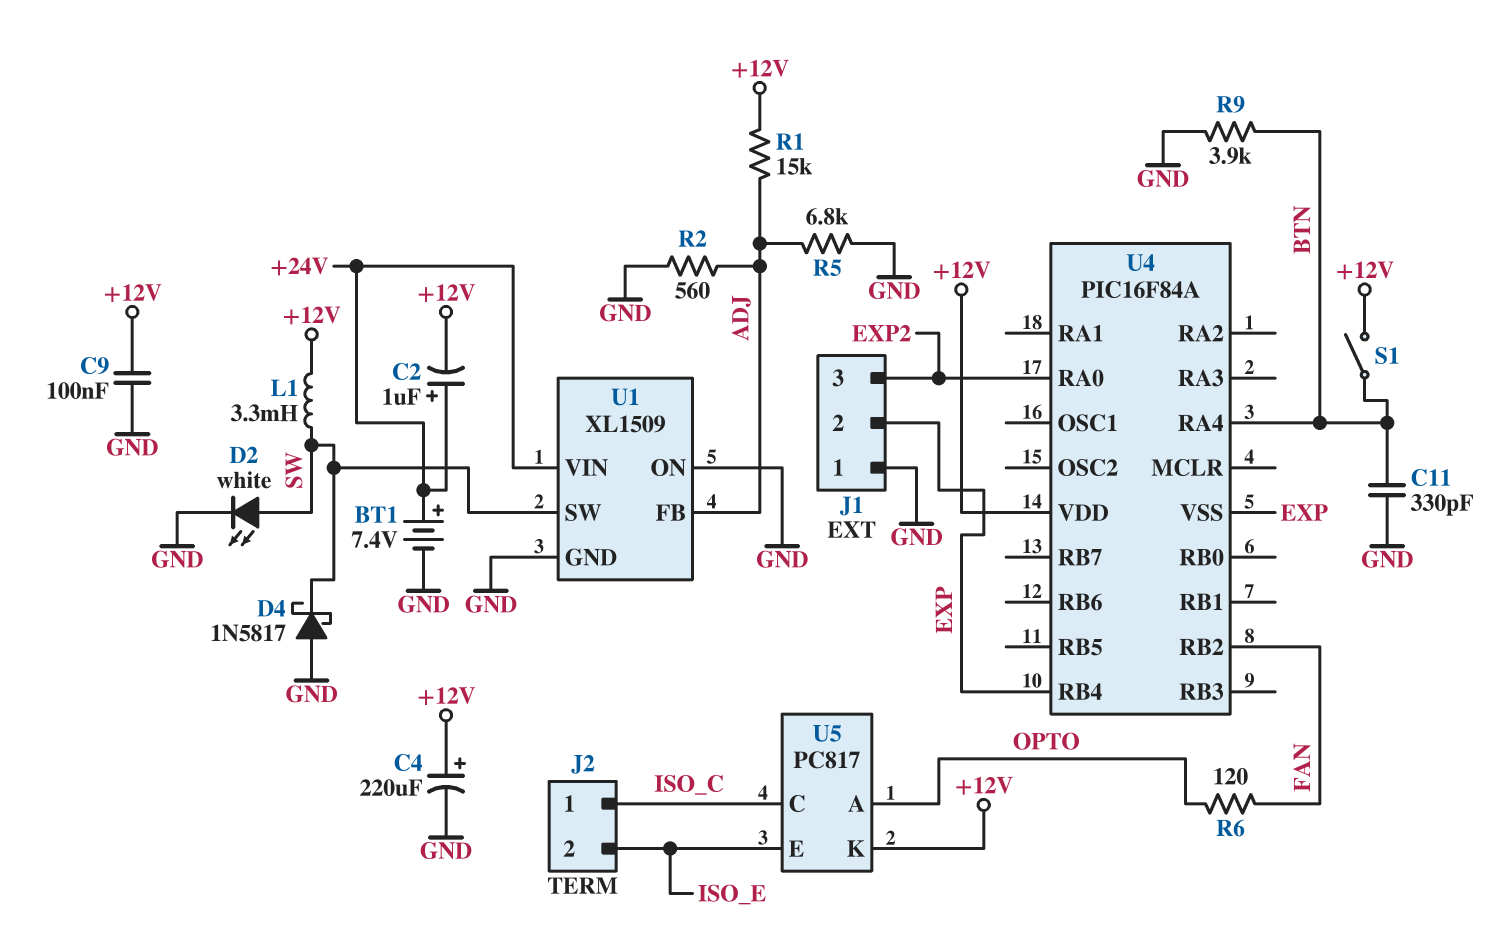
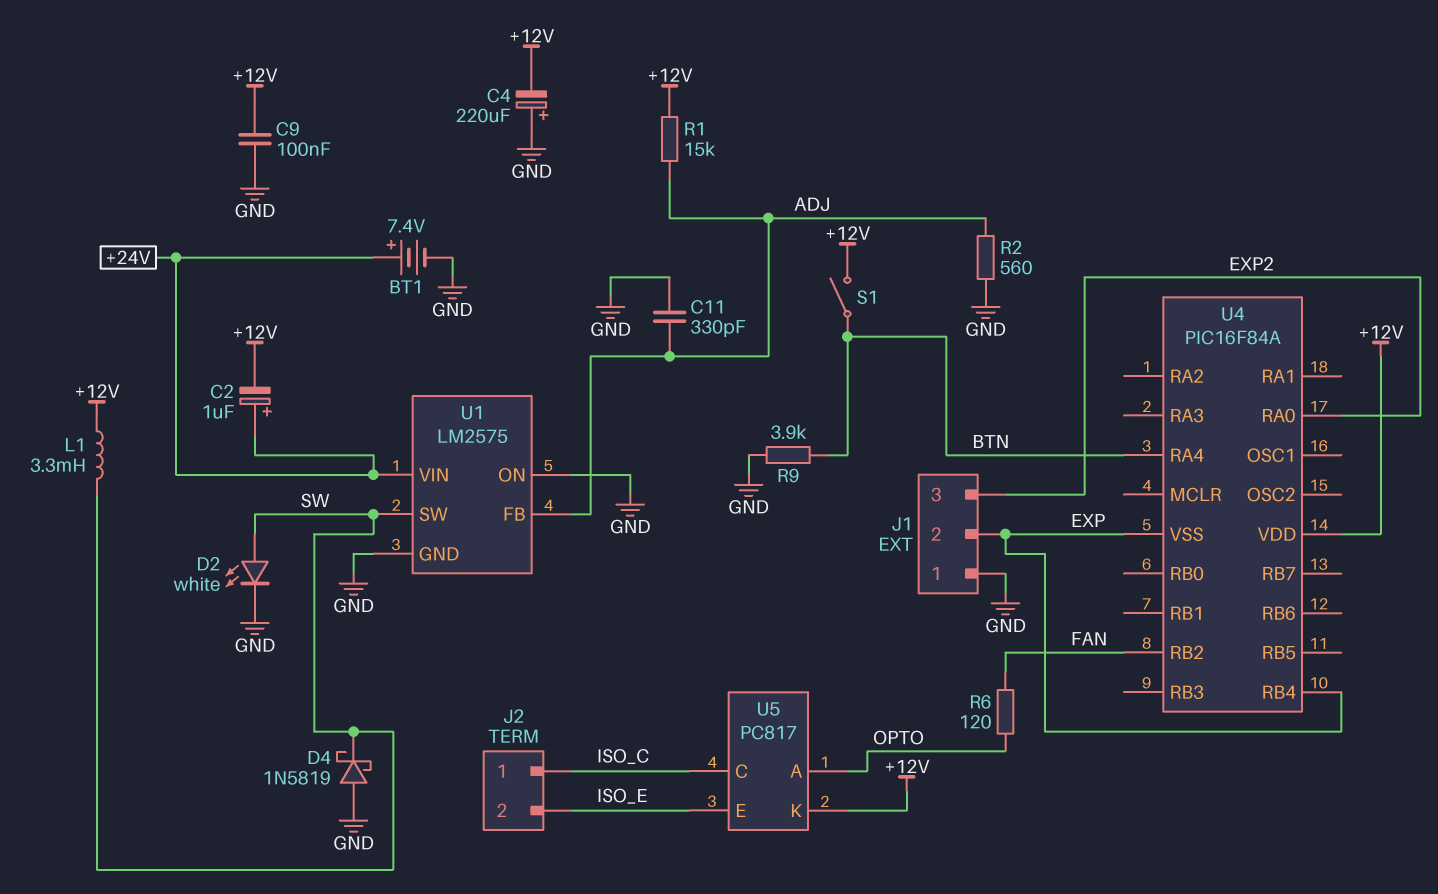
C4: 220uF (plus +12V, minus GND) -> 220uF (plus GND, minus +12V)
C11: 330pF (BTN, GND) -> 330pF (ADJ, GND)
D4: schottky 1N5817 (A GND, K SW) -> schottky 1N5819 (A GND, K SW)
R5: 6.8k (ADJ, GND) -> none
U1: XL1509 -> LM2575

